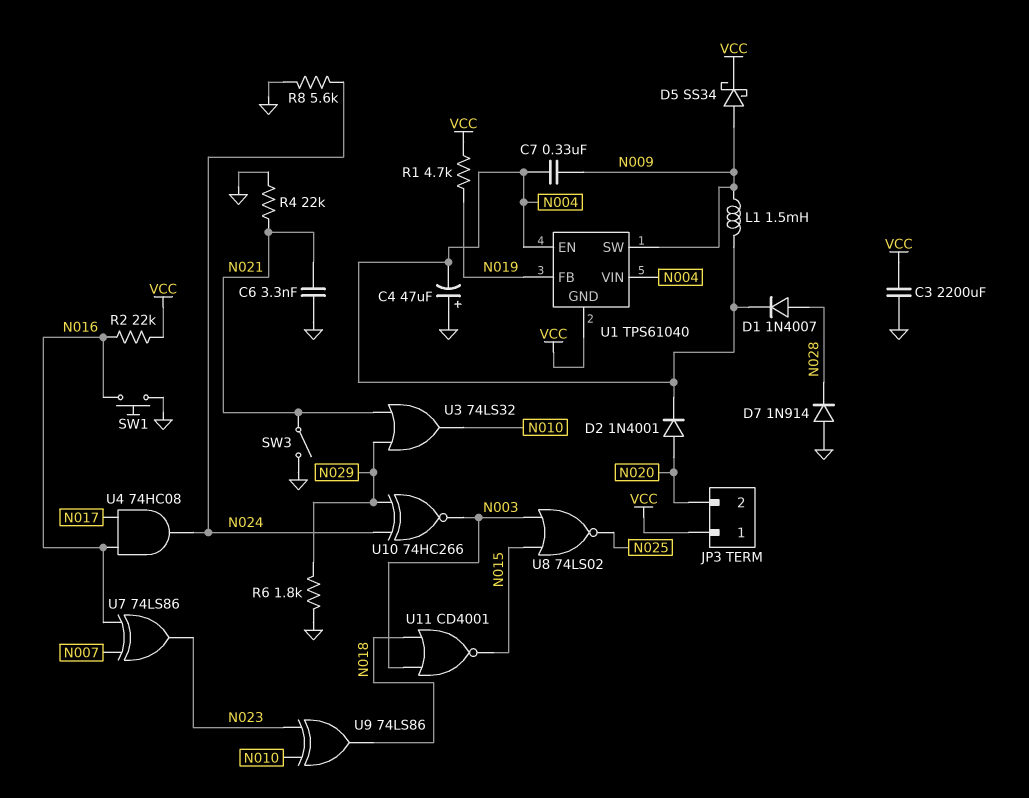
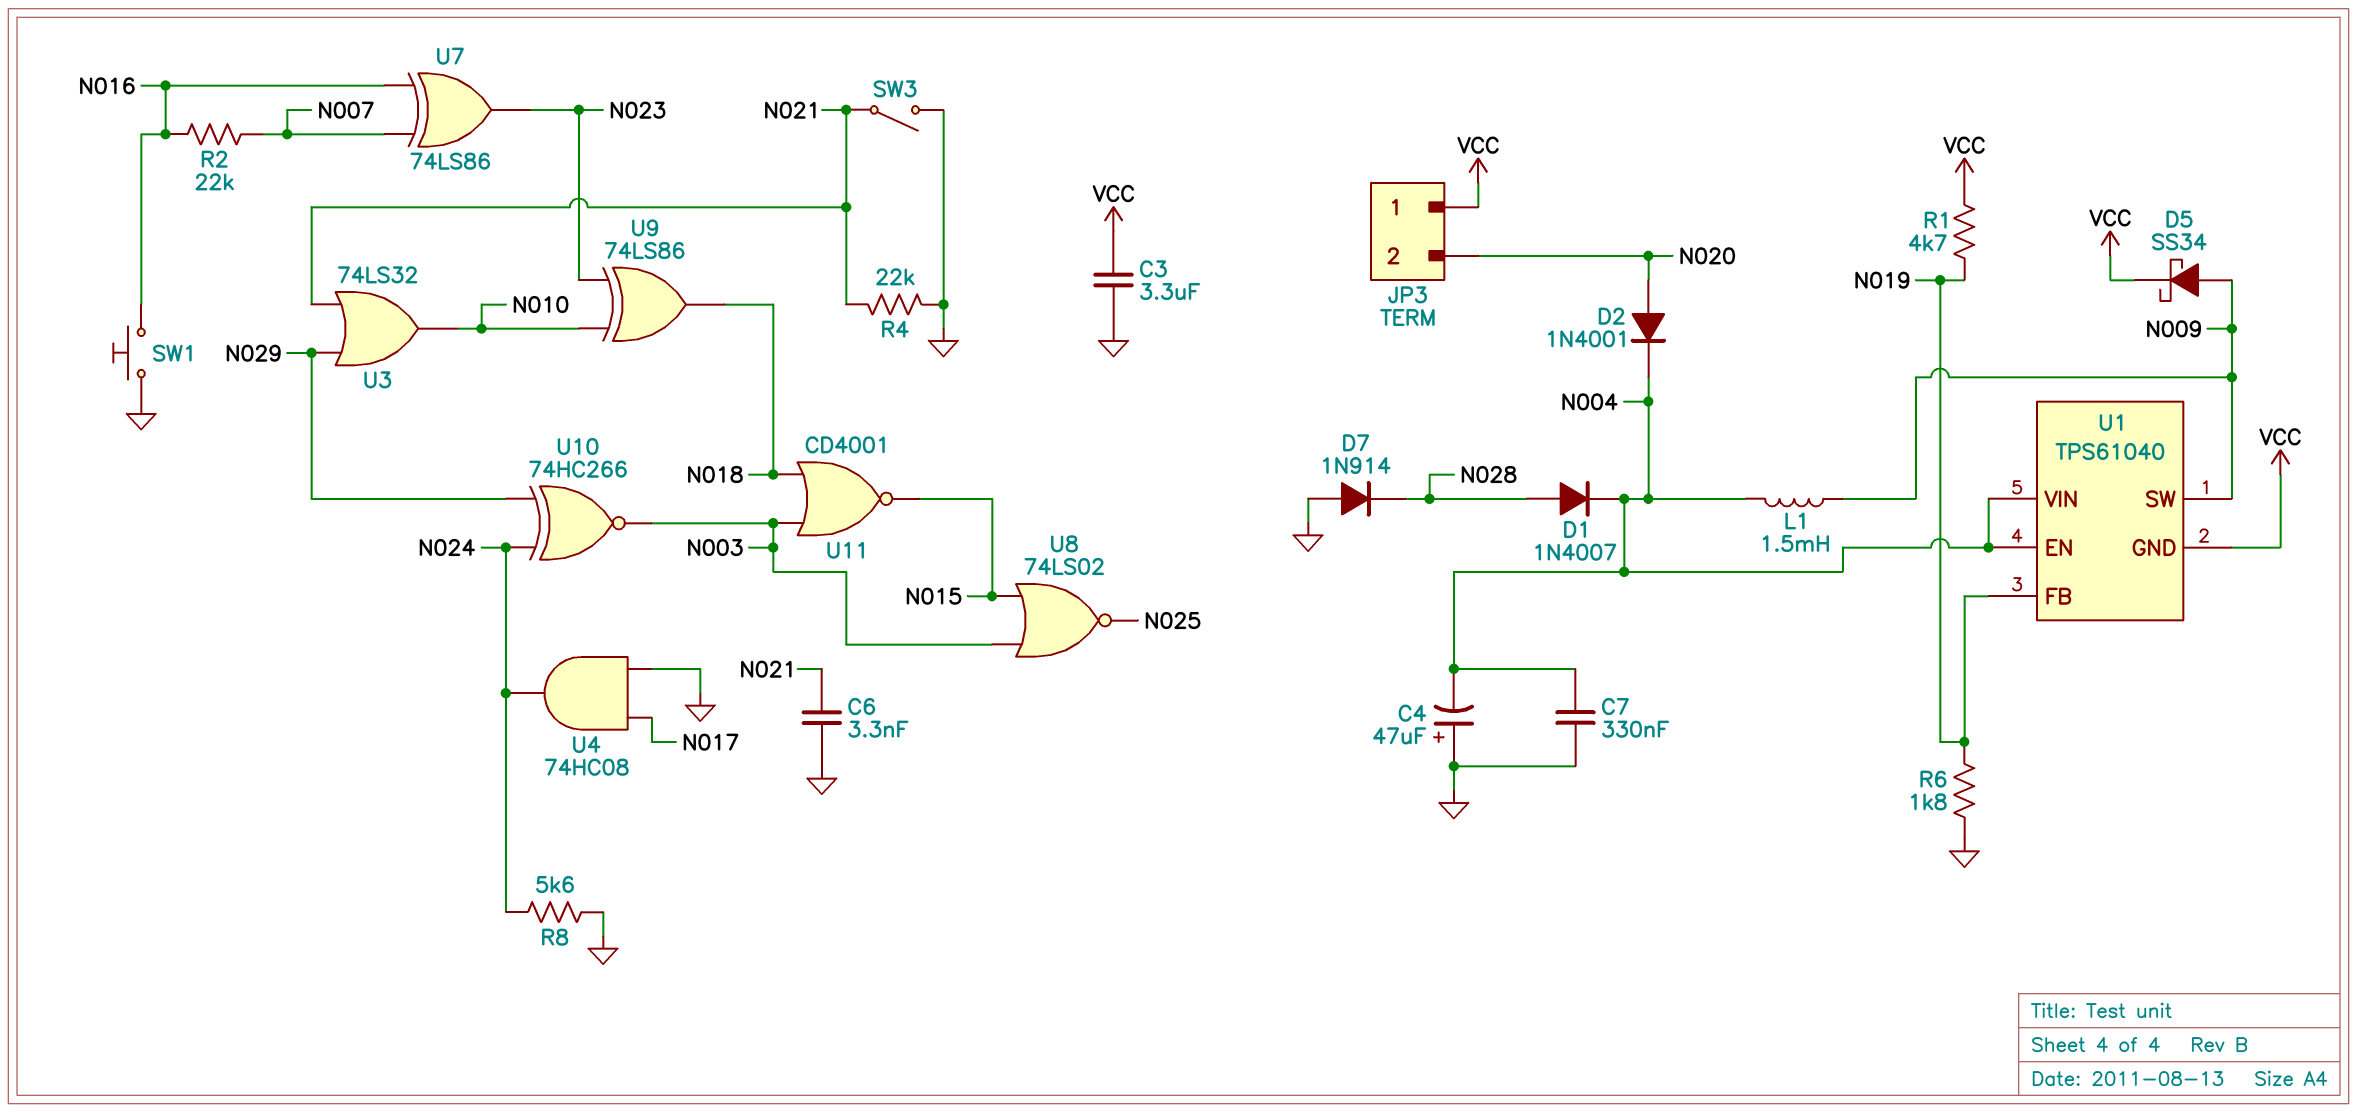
C3: 2200uF (GND, VCC) -> 3.3uF (GND, VCC)
C7: 330nF (N004, N009) -> 330nF (GND, N004)
R2: 22k (N016, VCC) -> 22k (N007, N016)
R6: 1.8k (GND, N029) -> 1.8k (GND, N019)
U4: AND 74HC08 (in N016, in N017, out N024) -> AND 74HC08 (in GND, in N017, out N024)

